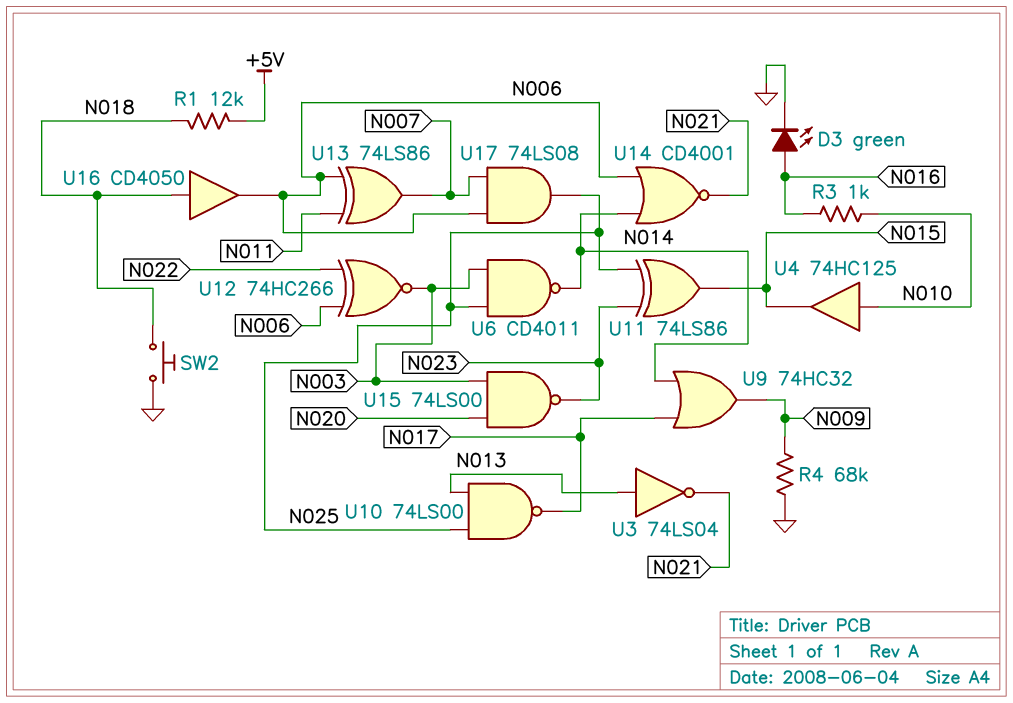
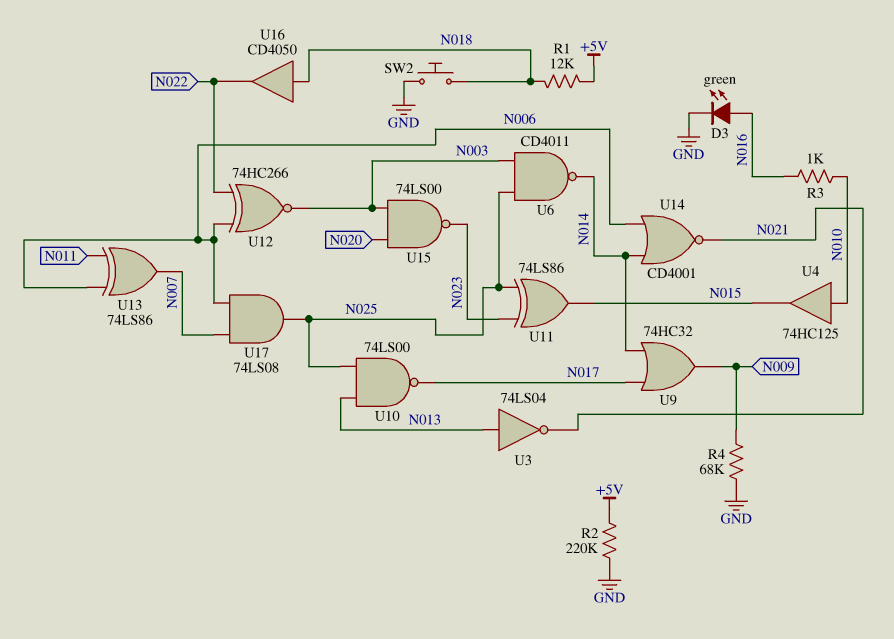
R2: none -> 220k (+5V, GND)
U16: buffer CD4050 (in N018, out N006) -> buffer CD4050 (in N018, out N022)

